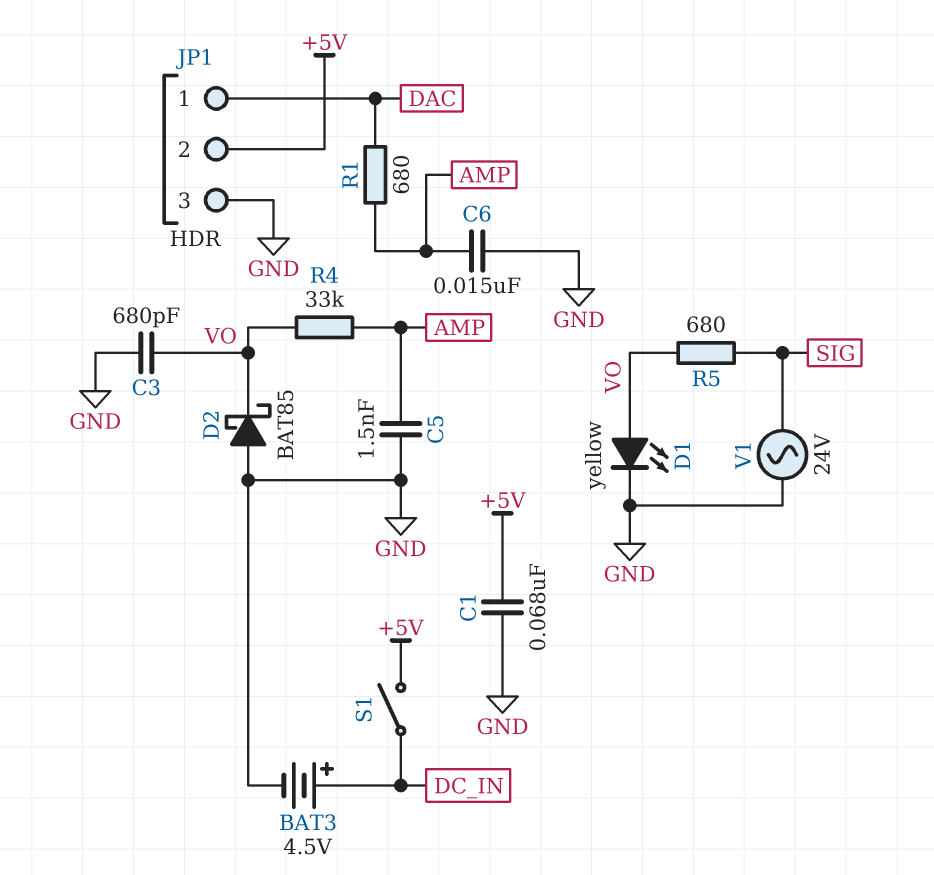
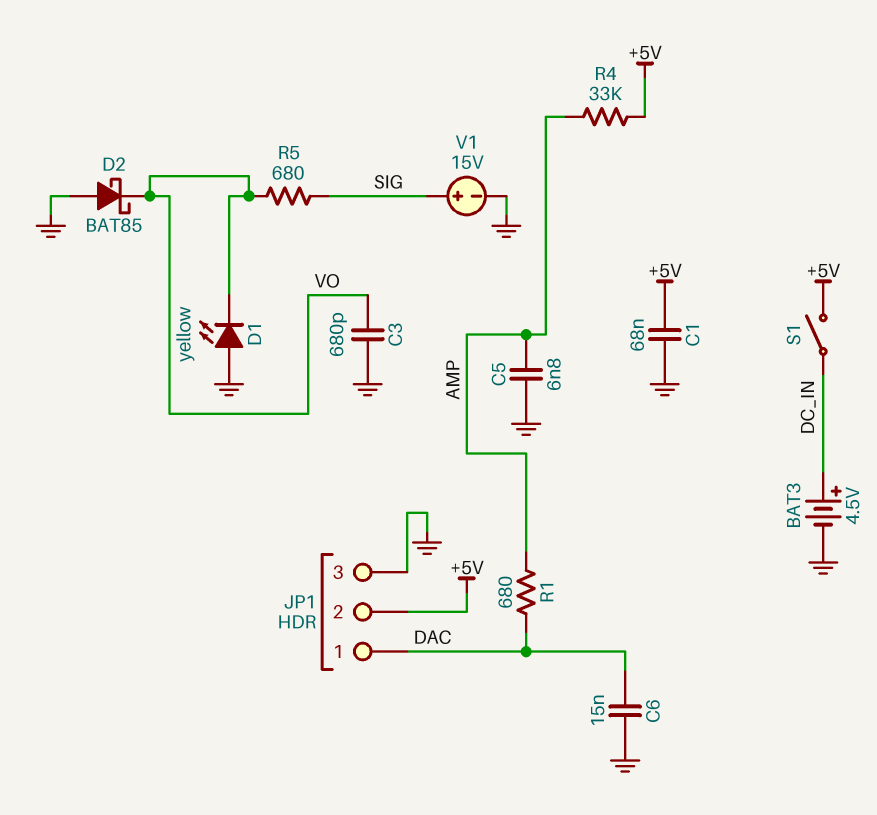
C5: 1.5nF (AMP, GND) -> 6.8nF (AMP, GND)
C6: 15nF (AMP, GND) -> 15nF (DAC, GND)
D1: LED yellow (A VO, K GND) -> LED yellow (A GND, K VO)
R4: 33k (AMP, VO) -> 33k (+5V, AMP)
V1: AC 24V (GND, SIG) -> 15V (plus SIG, minus GND)

